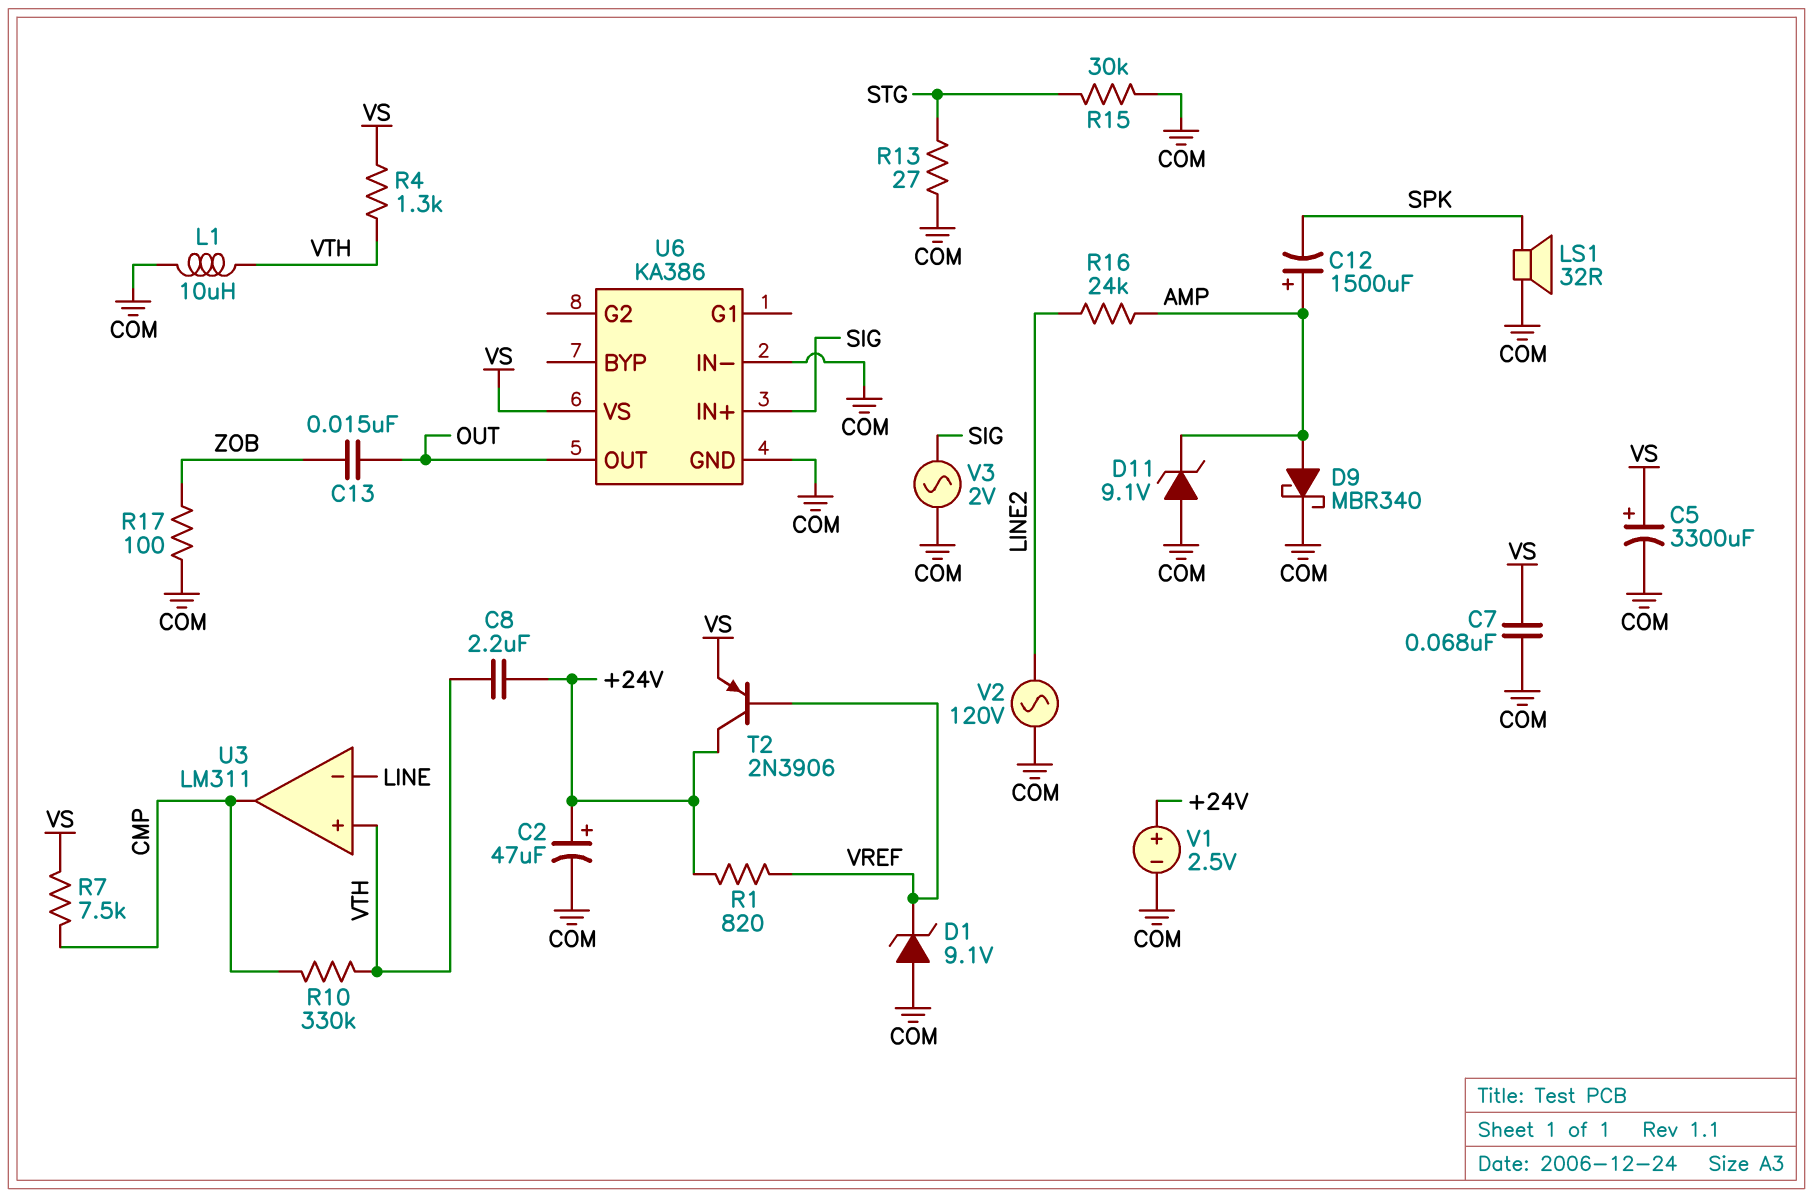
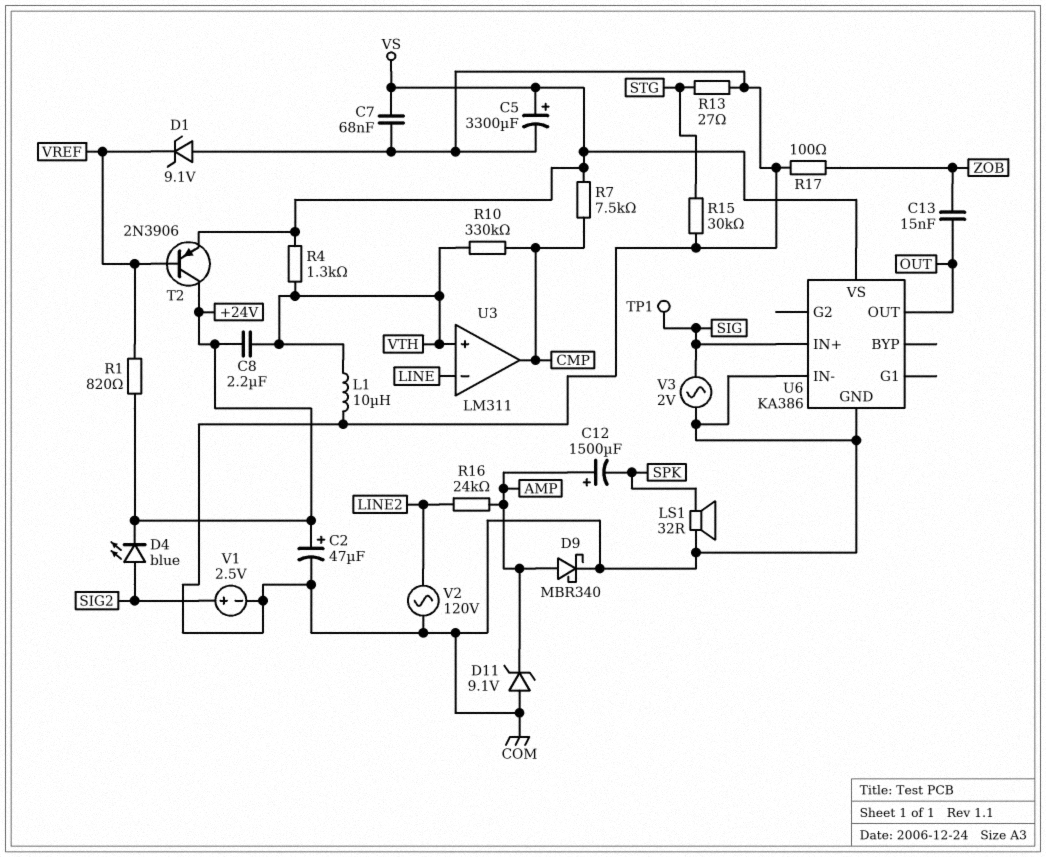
D4: none -> LED blue (A SIG2, K +24V)
TP1: none -> test point (SIG)
V1: 2.5V (plus +24V, minus COM) -> 2.5V (plus SIG2, minus COM)

